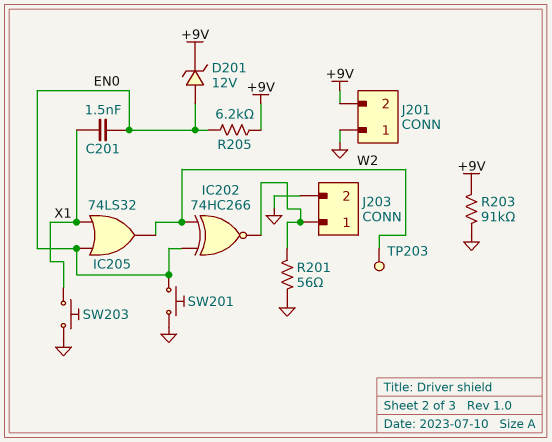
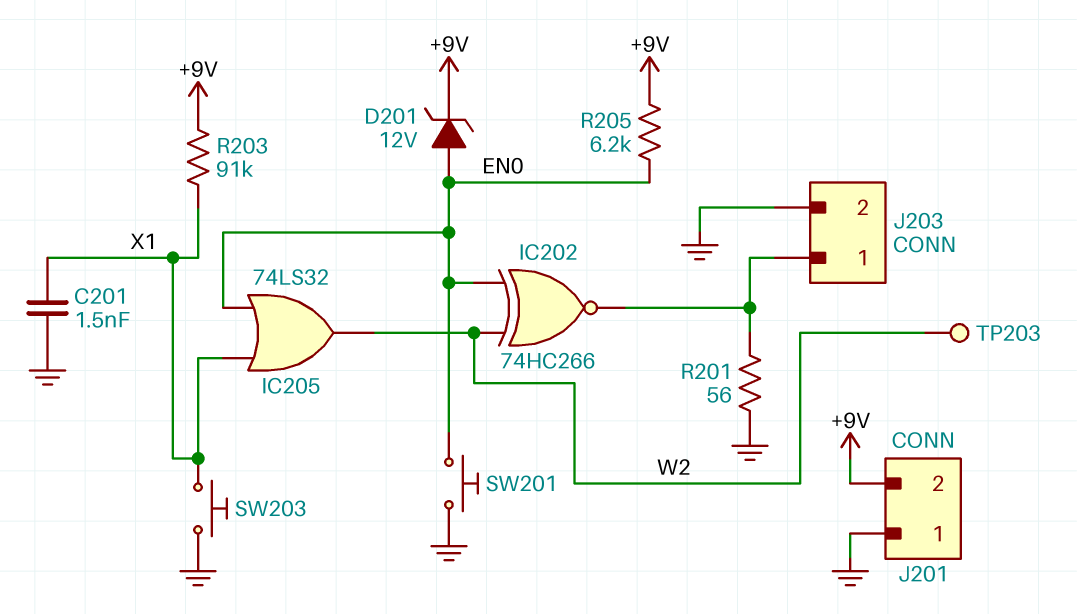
C201: 1.5nF (EN0, X1) -> 1.5nF (GND, X1)
R203: 91k (+9V, GND) -> 91k (+9V, X1)

